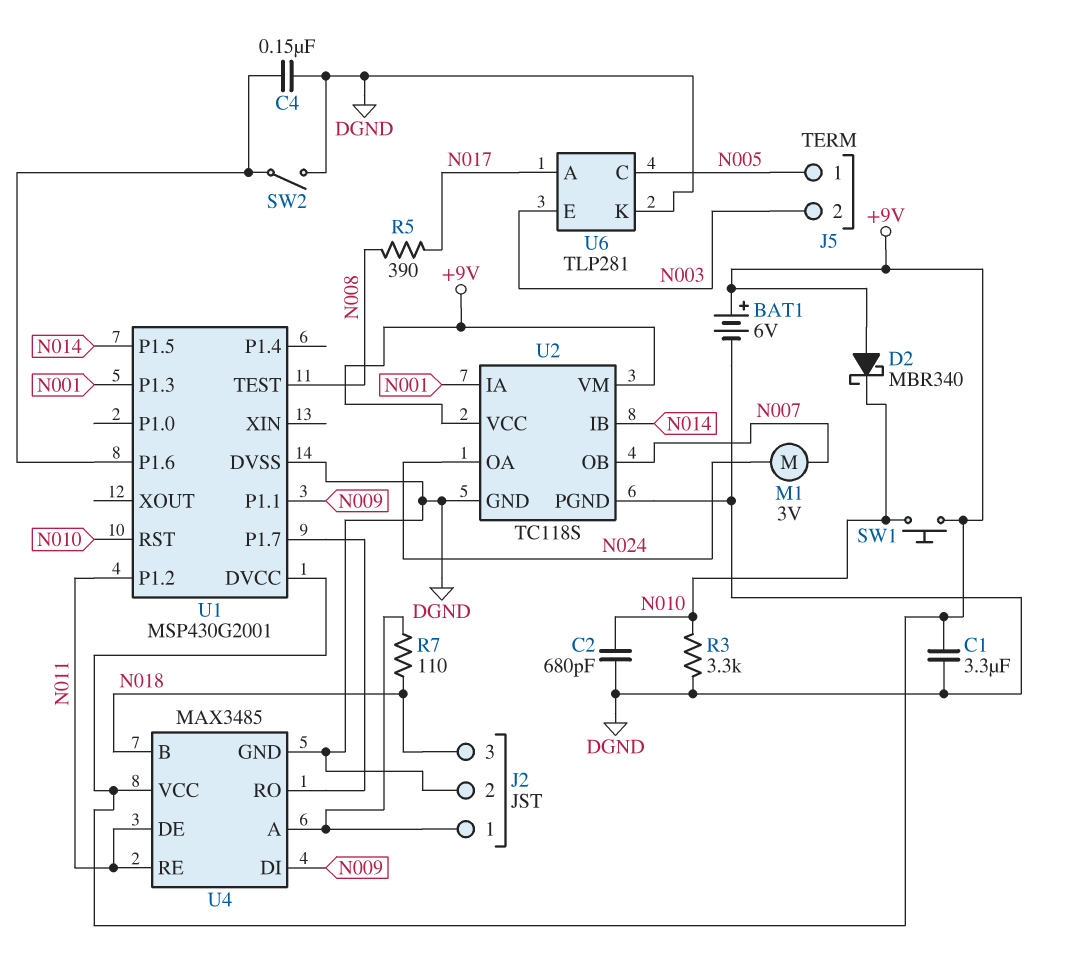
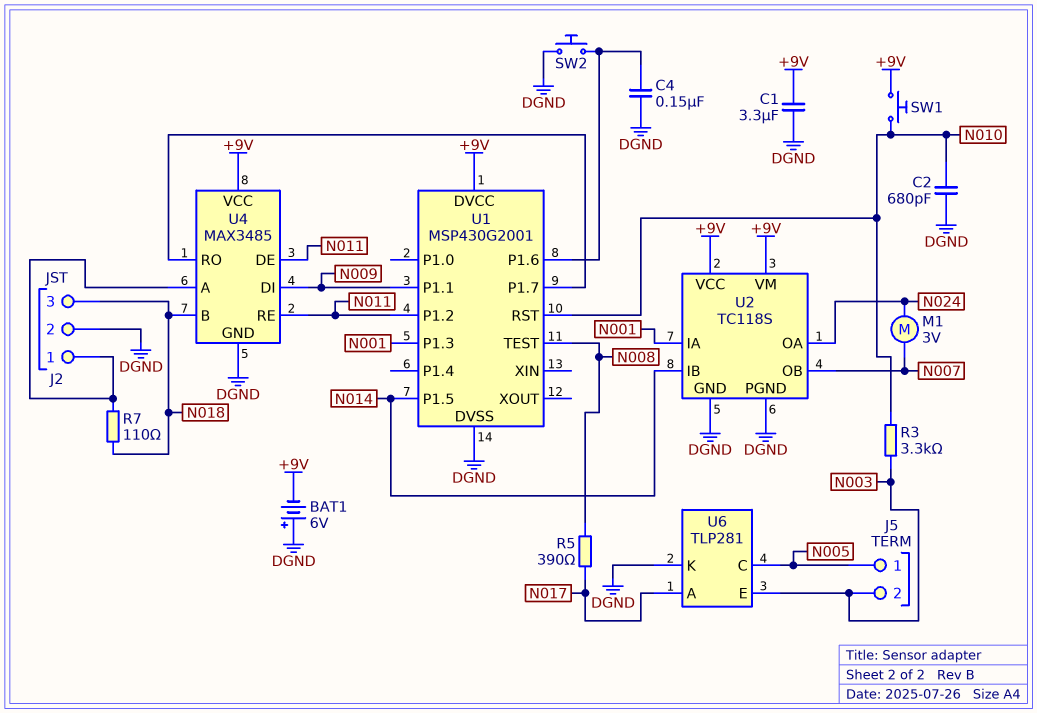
BAT1: 6V (plus +9V, minus DGND) -> 6V (plus DGND, minus +9V)
D2: schottky MBR340 (A +9V, K N010) -> none
R3: 3.3k (DGND, N010) -> 3.3k (N003, N010)
SW2: switch (DGND, U1/P1.6) -> button (DGND, U1/P1.6)

